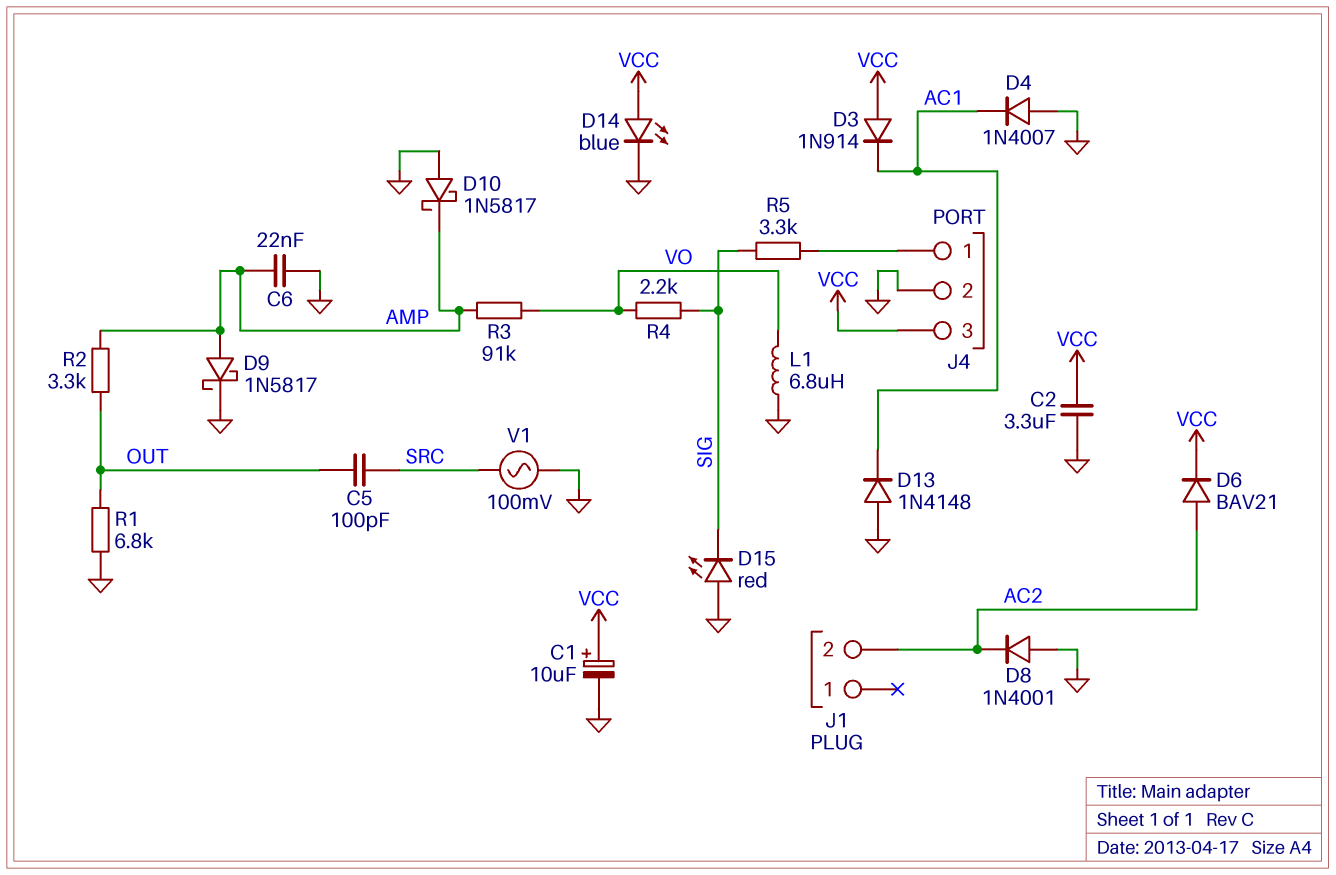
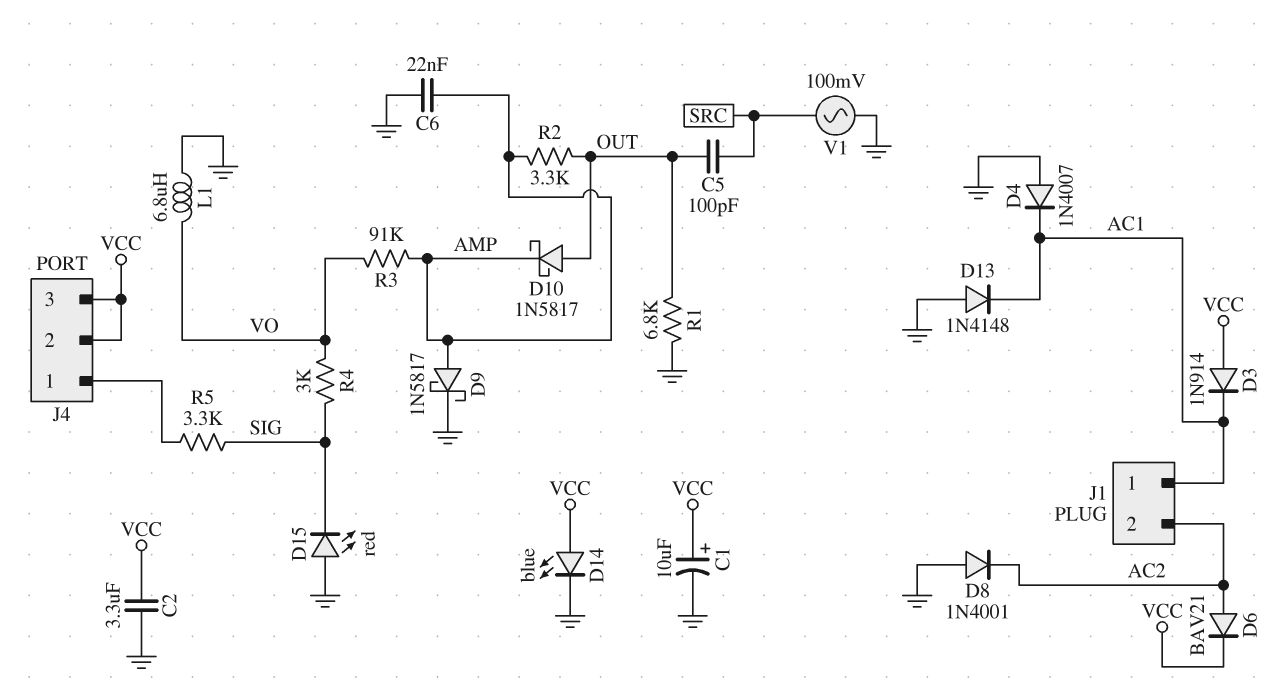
D10: schottky 1N5817 (A GND, K AMP) -> schottky 1N5817 (A OUT, K AMP)
J1 pin 1: none -> AC1
J4 pin 2: GND -> VCC
R4: 2.2k (SIG, VO) -> 3k (SIG, VO)

